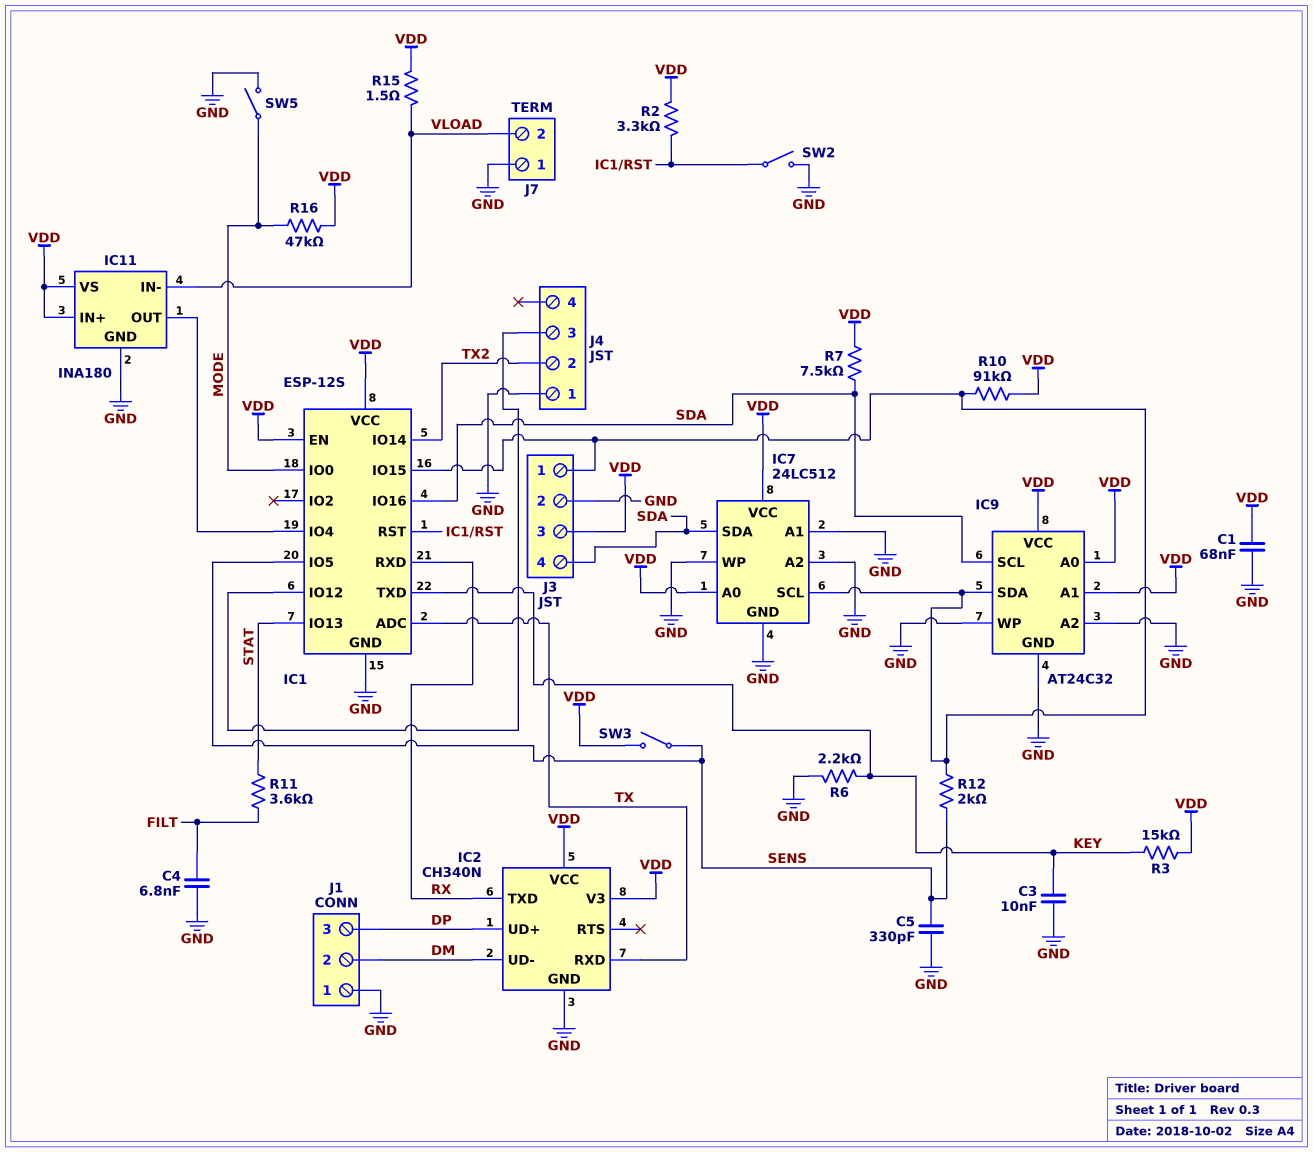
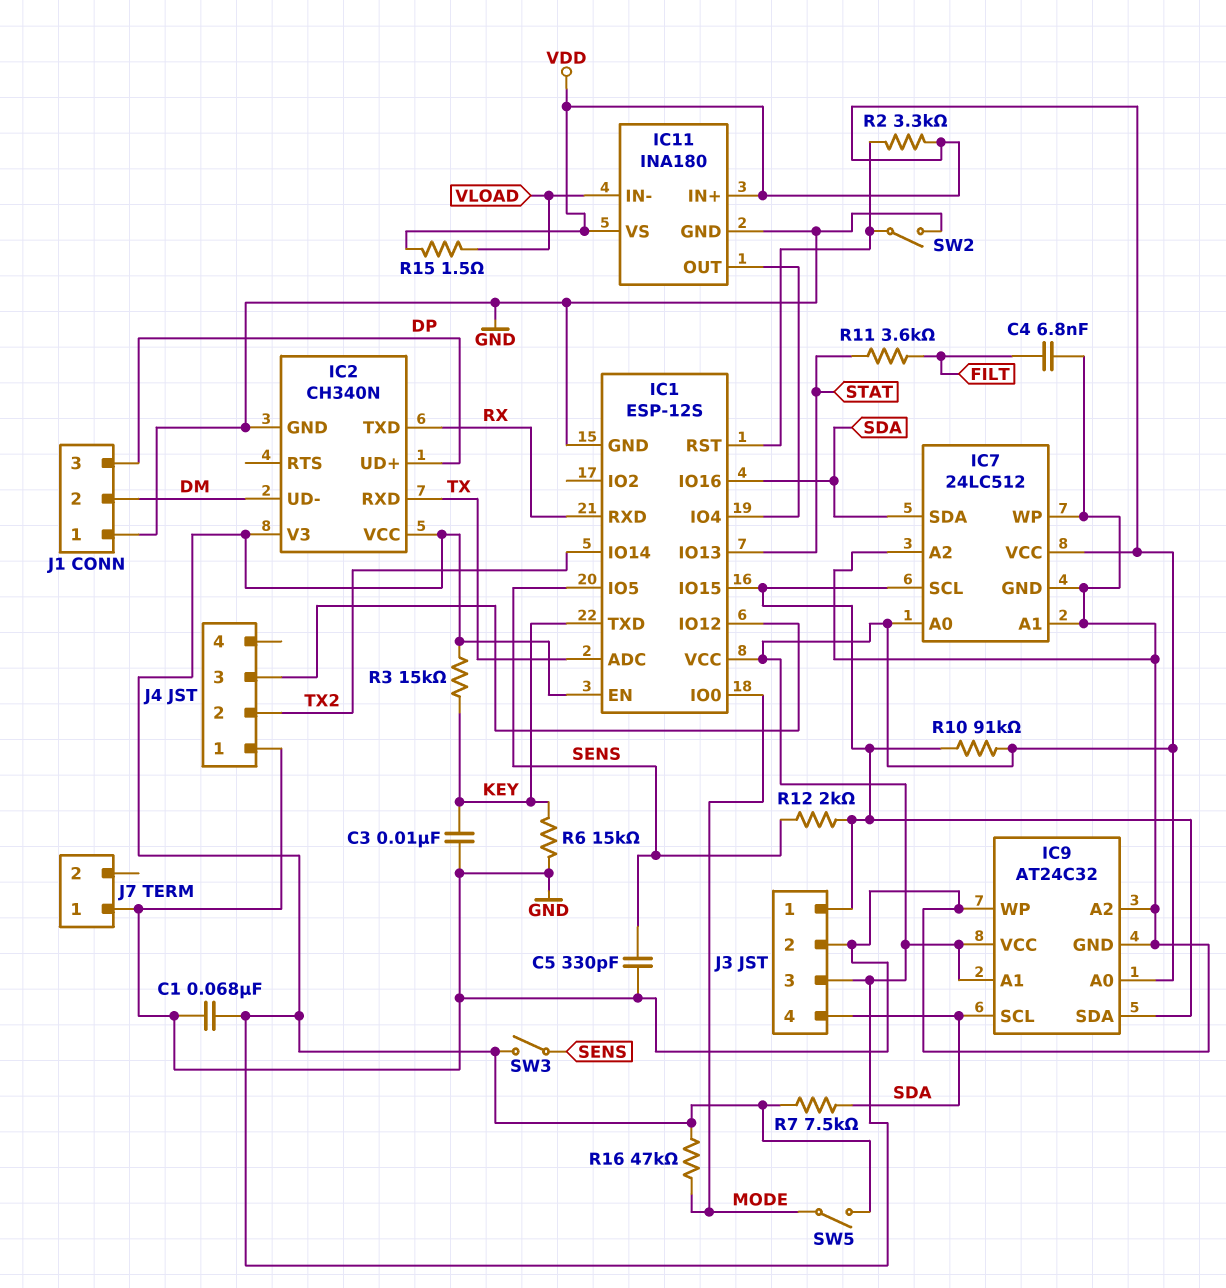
J7 pin 2: VLOAD -> none
R6: 2.2k (GND, KEY) -> 15k (GND, KEY)
SW5: switch (GND, MODE) -> switch (MODE, VDD)

